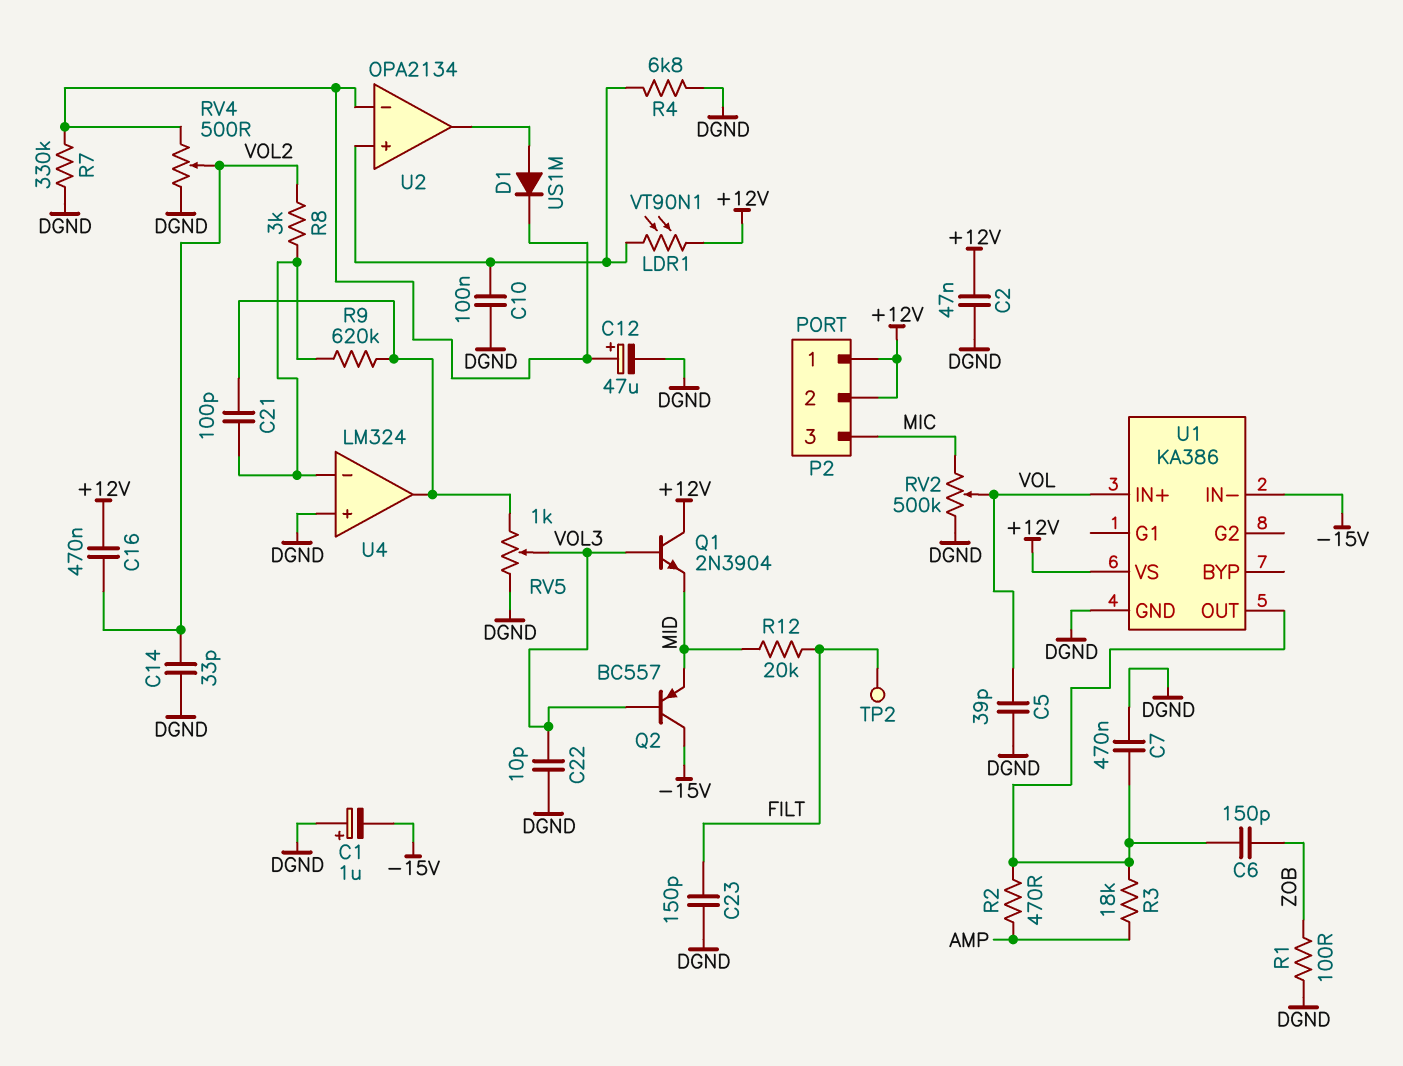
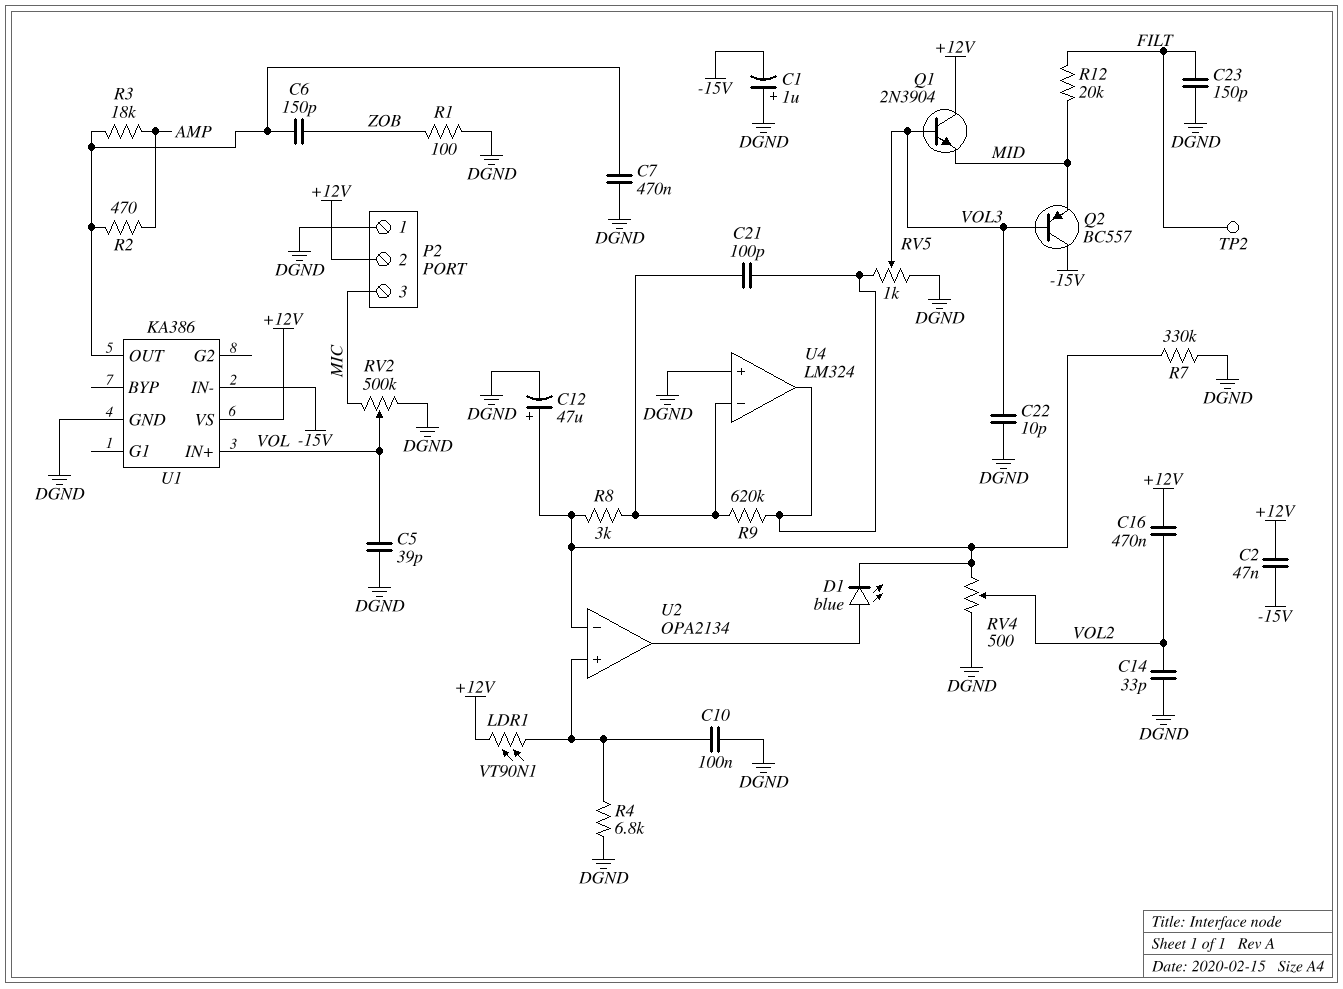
C2: 47nF (+12V, DGND) -> 47nF (+12V, -15V)
D1: diode US1M (A U2/out, K U2/in-) -> LED blue (A U2/out, K U2/in-)
P2 pin 1: +12V -> DGND
R8: 3k (U4/in-, VOL2) -> 3k (U2/in-, U4/in-)

